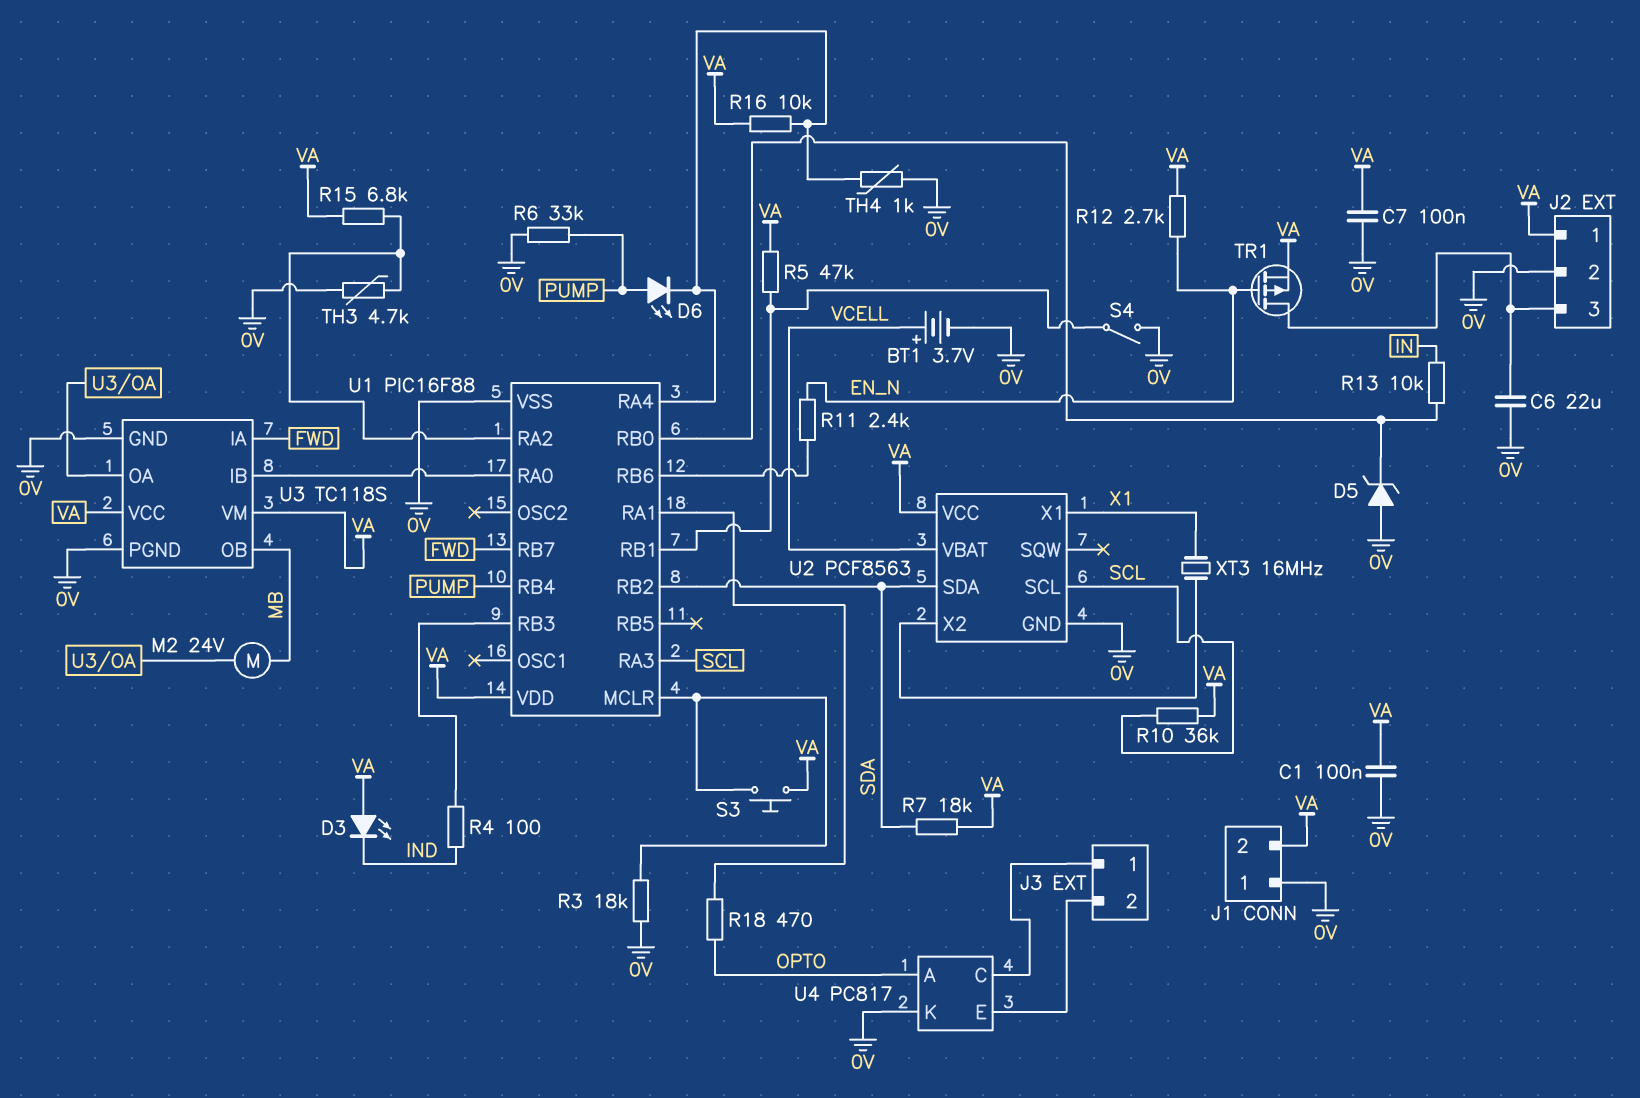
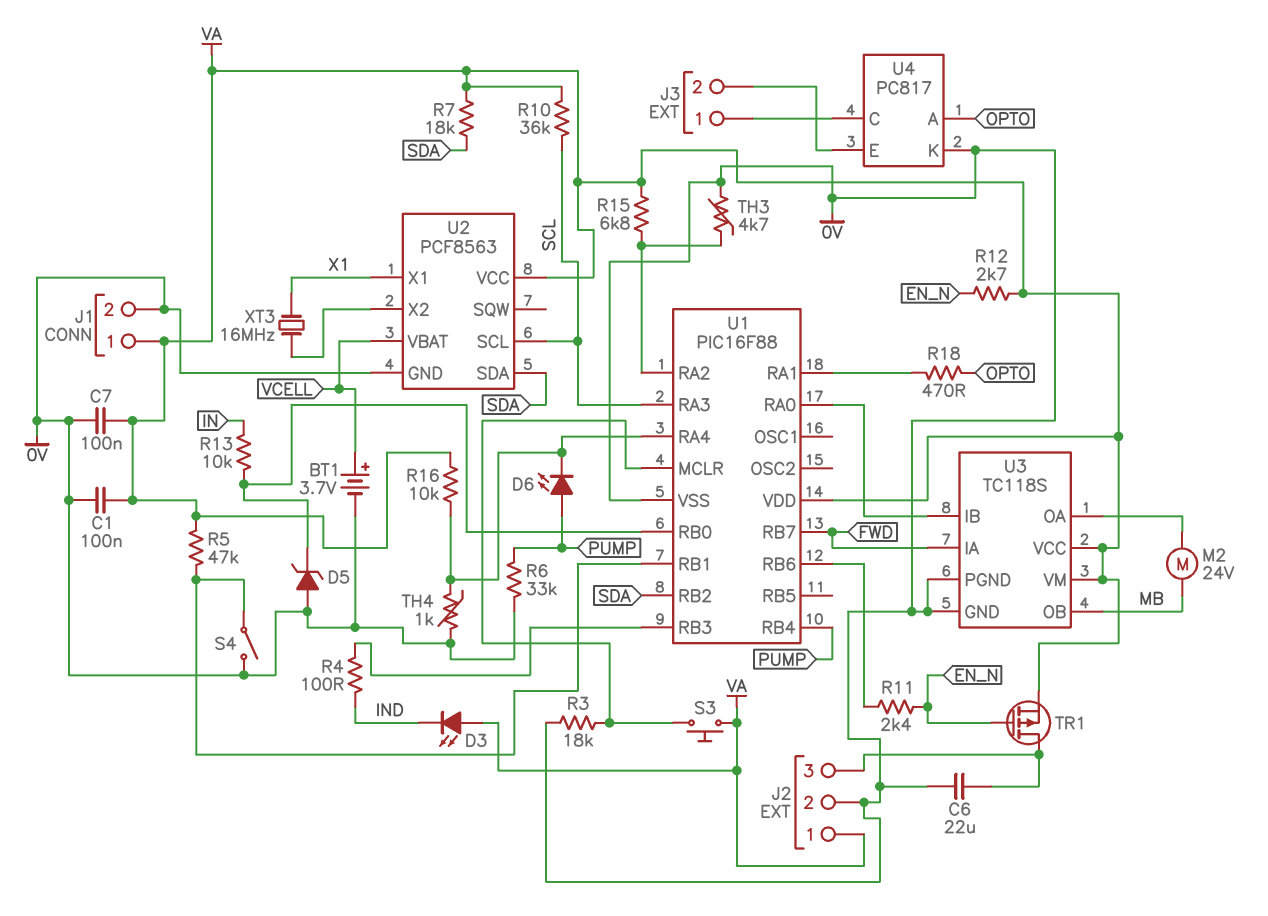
J1 pin 1: 0V -> VA
J1 pin 2: VA -> 0V

